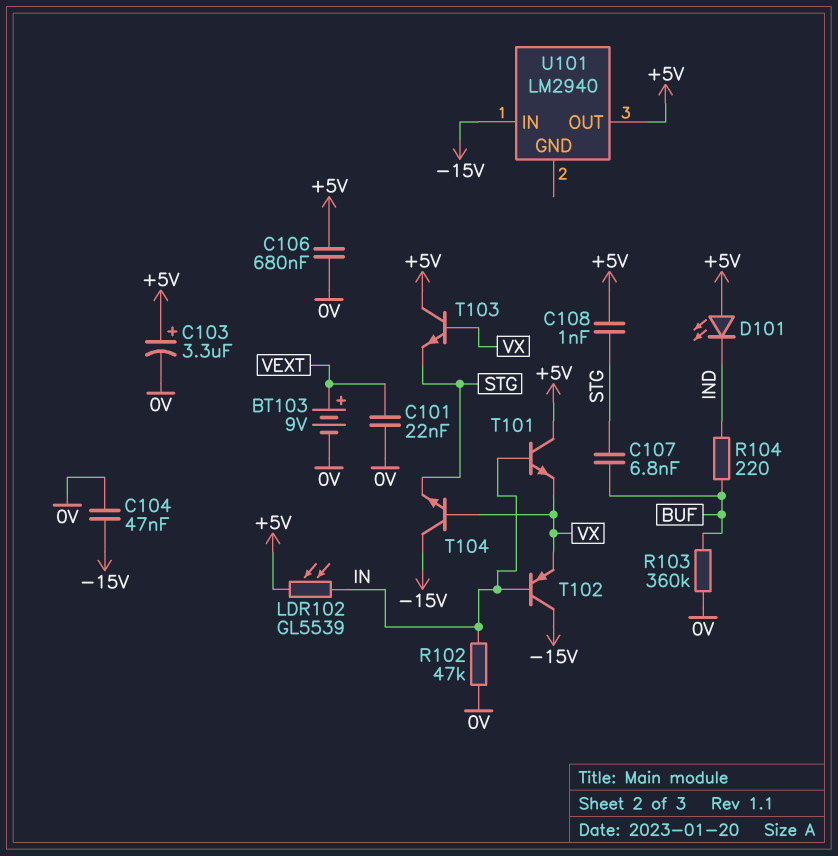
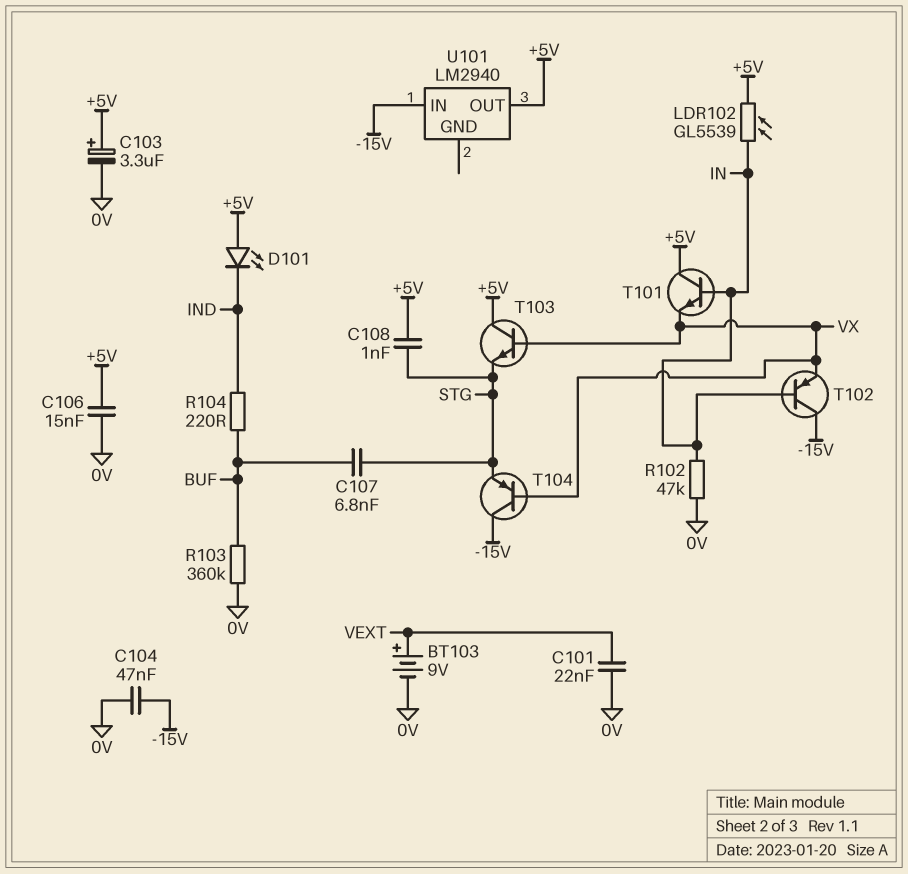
C106: 680nF (+5V, 0V) -> 15nF (+5V, 0V)
T104: NPN (B VX, C -15V, E STG) -> PNP (B VX, C -15V, E STG)

